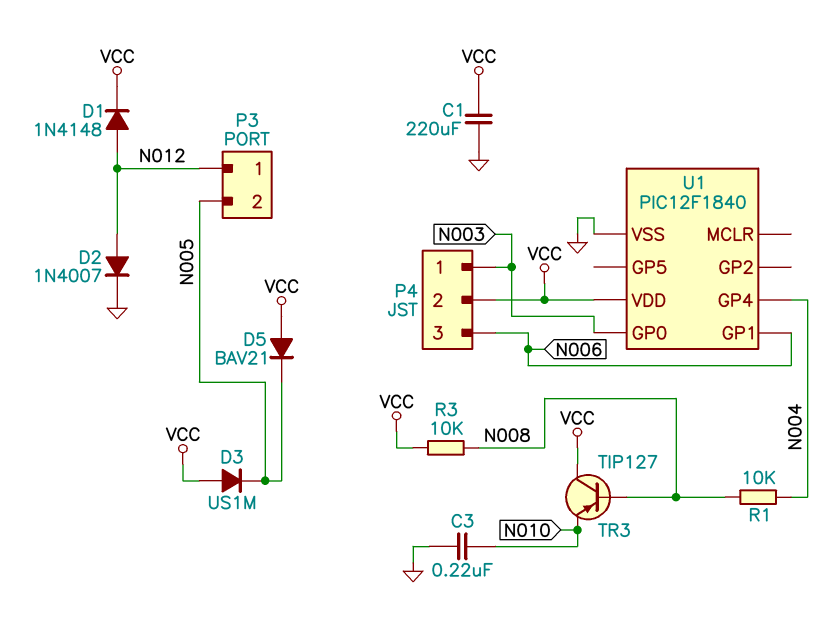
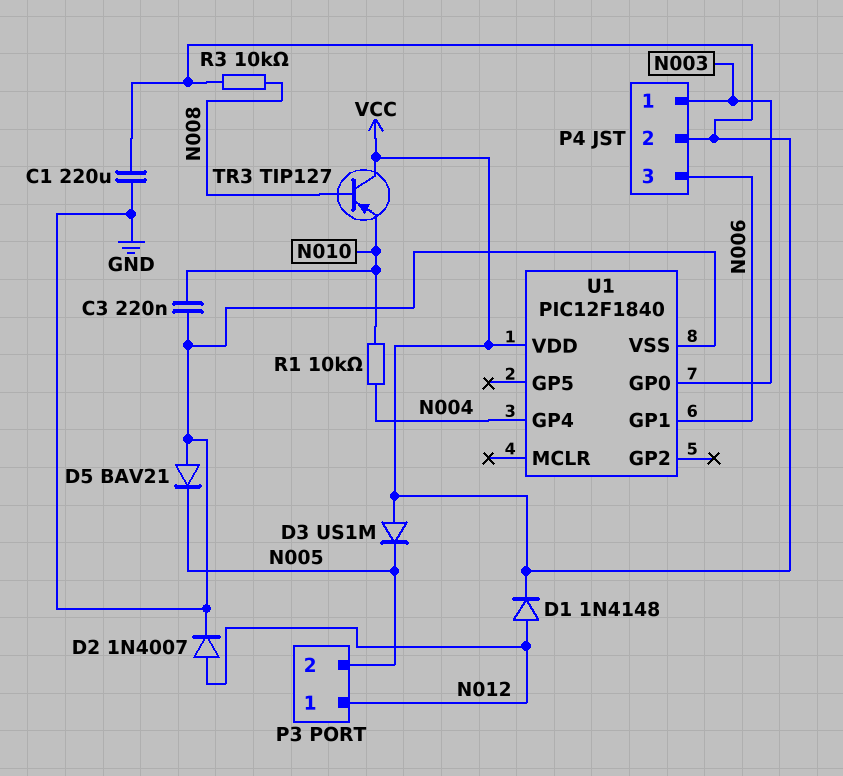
D5: diode BAV21 (A VCC, K N005) -> diode BAV21 (A GND, K N005)
R1: 10k (N004, N008) -> 10k (N004, N010)

